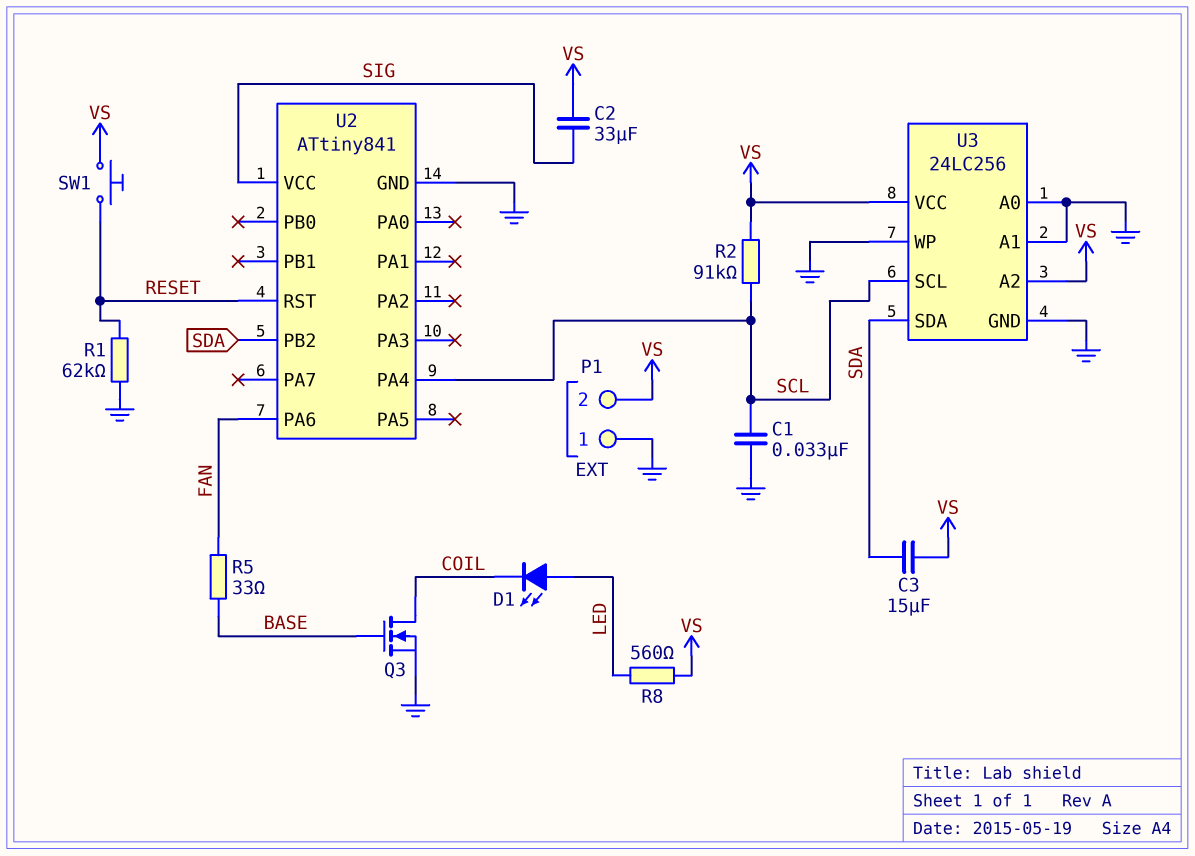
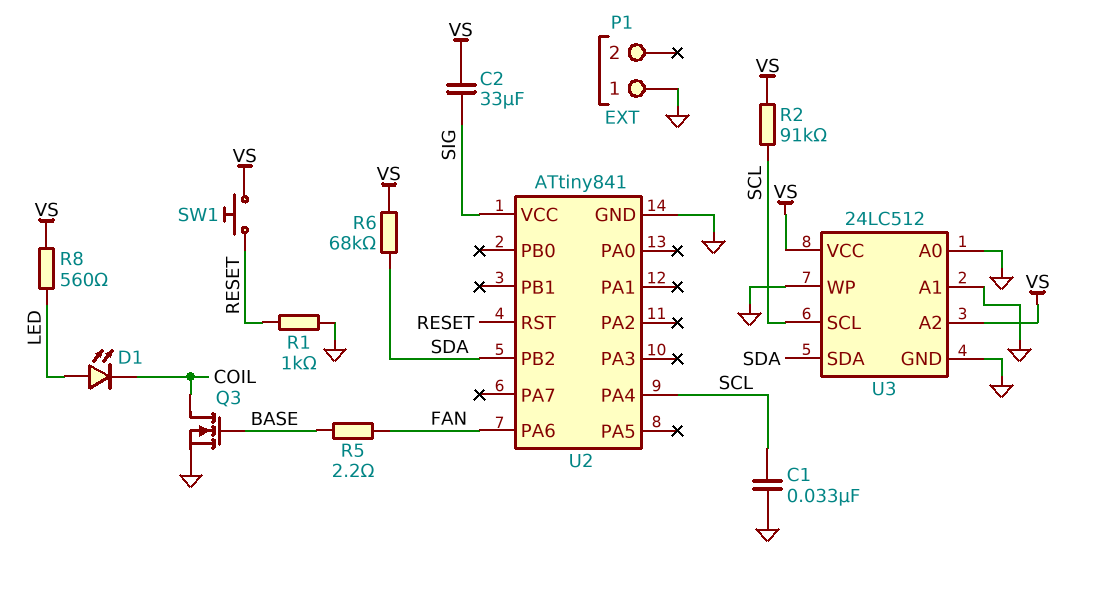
C3: 15uF (SDA, VS) -> none
P1 pin 2: VS -> none
R1: 62k (GND, RESET) -> 1k (GND, RESET)
R5: 33 (BASE, FAN) -> 2.2 (BASE, FAN)
R6: none -> 68k (SDA, VS)
U3: 24LC256 -> 24LC512

